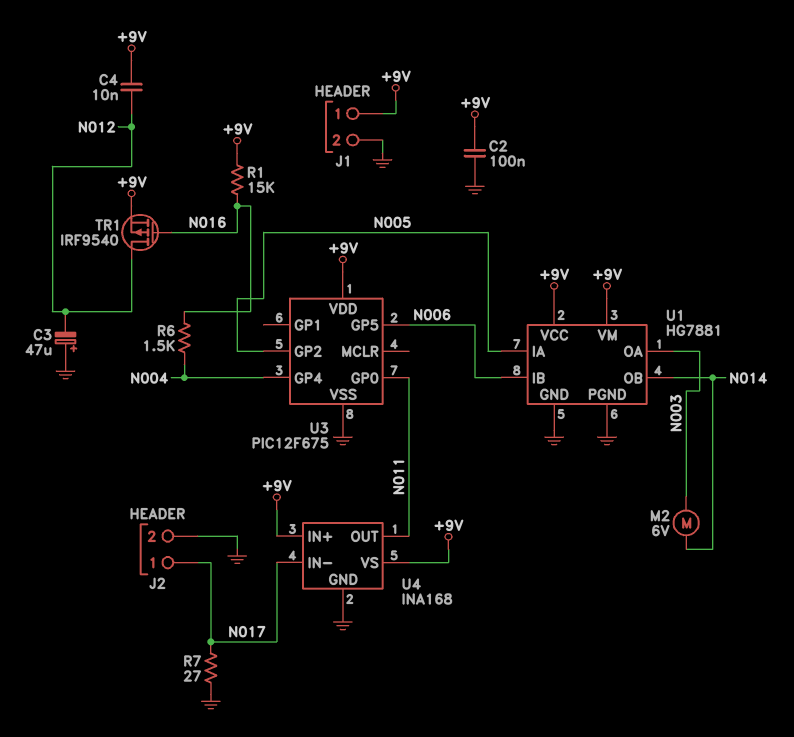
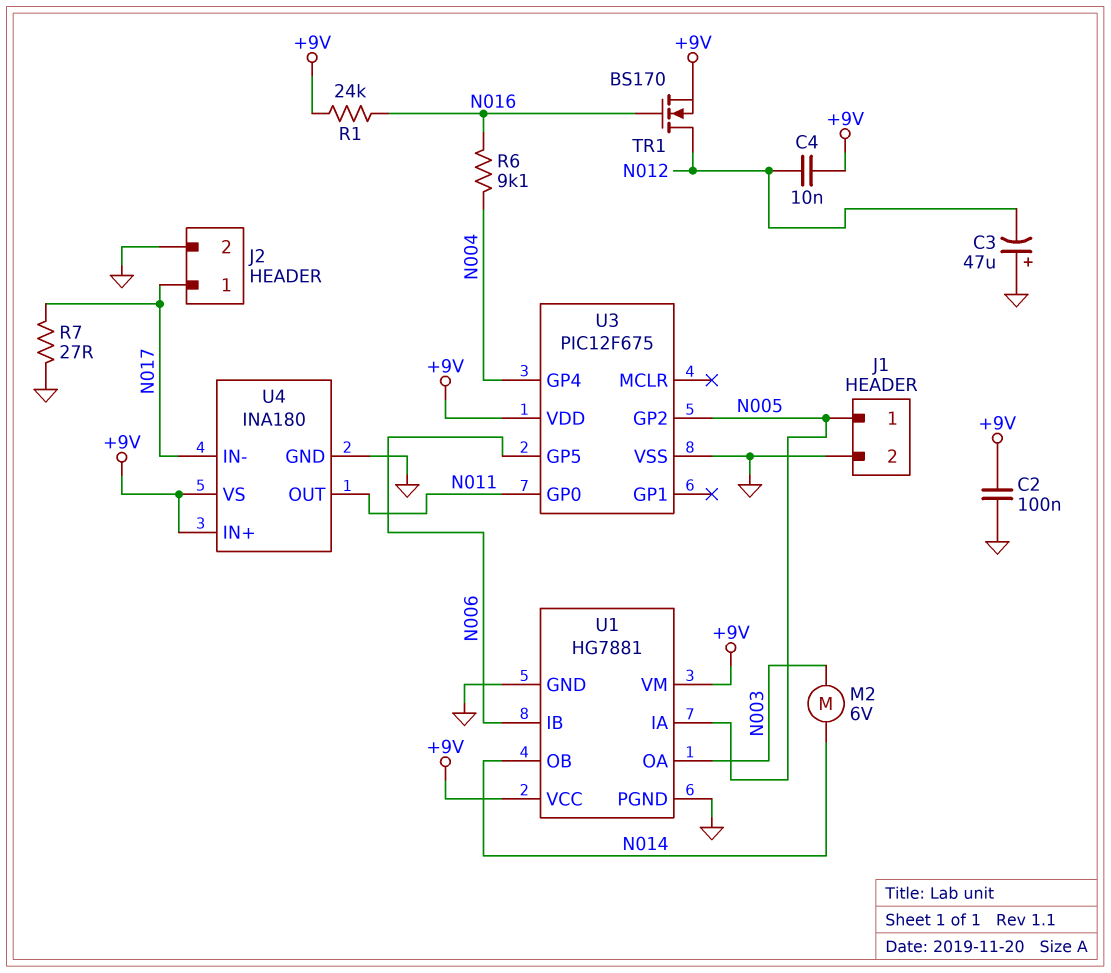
J1 pin 1: +9V -> N005
R1: 15k (+9V, N016) -> 24k (+9V, N016)
R6: 1.5k (N004, N016) -> 9.1k (N004, N016)
TR1: PMOS IRF9540 (G N016, D N012, S +9V) -> NMOS BS170 (G N016, D N012, S +9V)
U4: INA168 -> INA180

